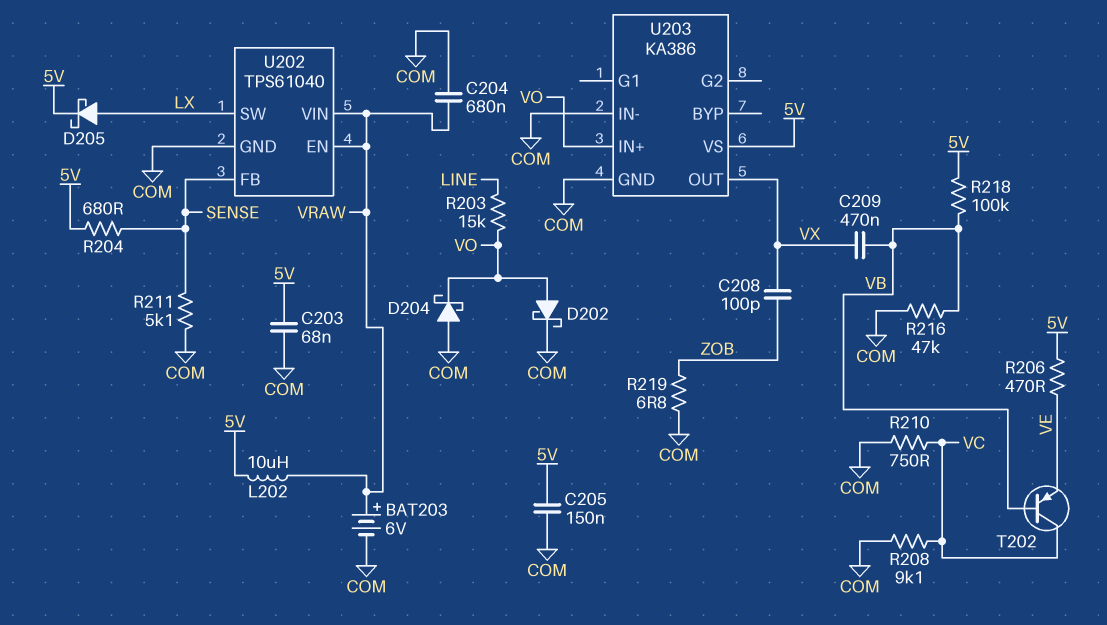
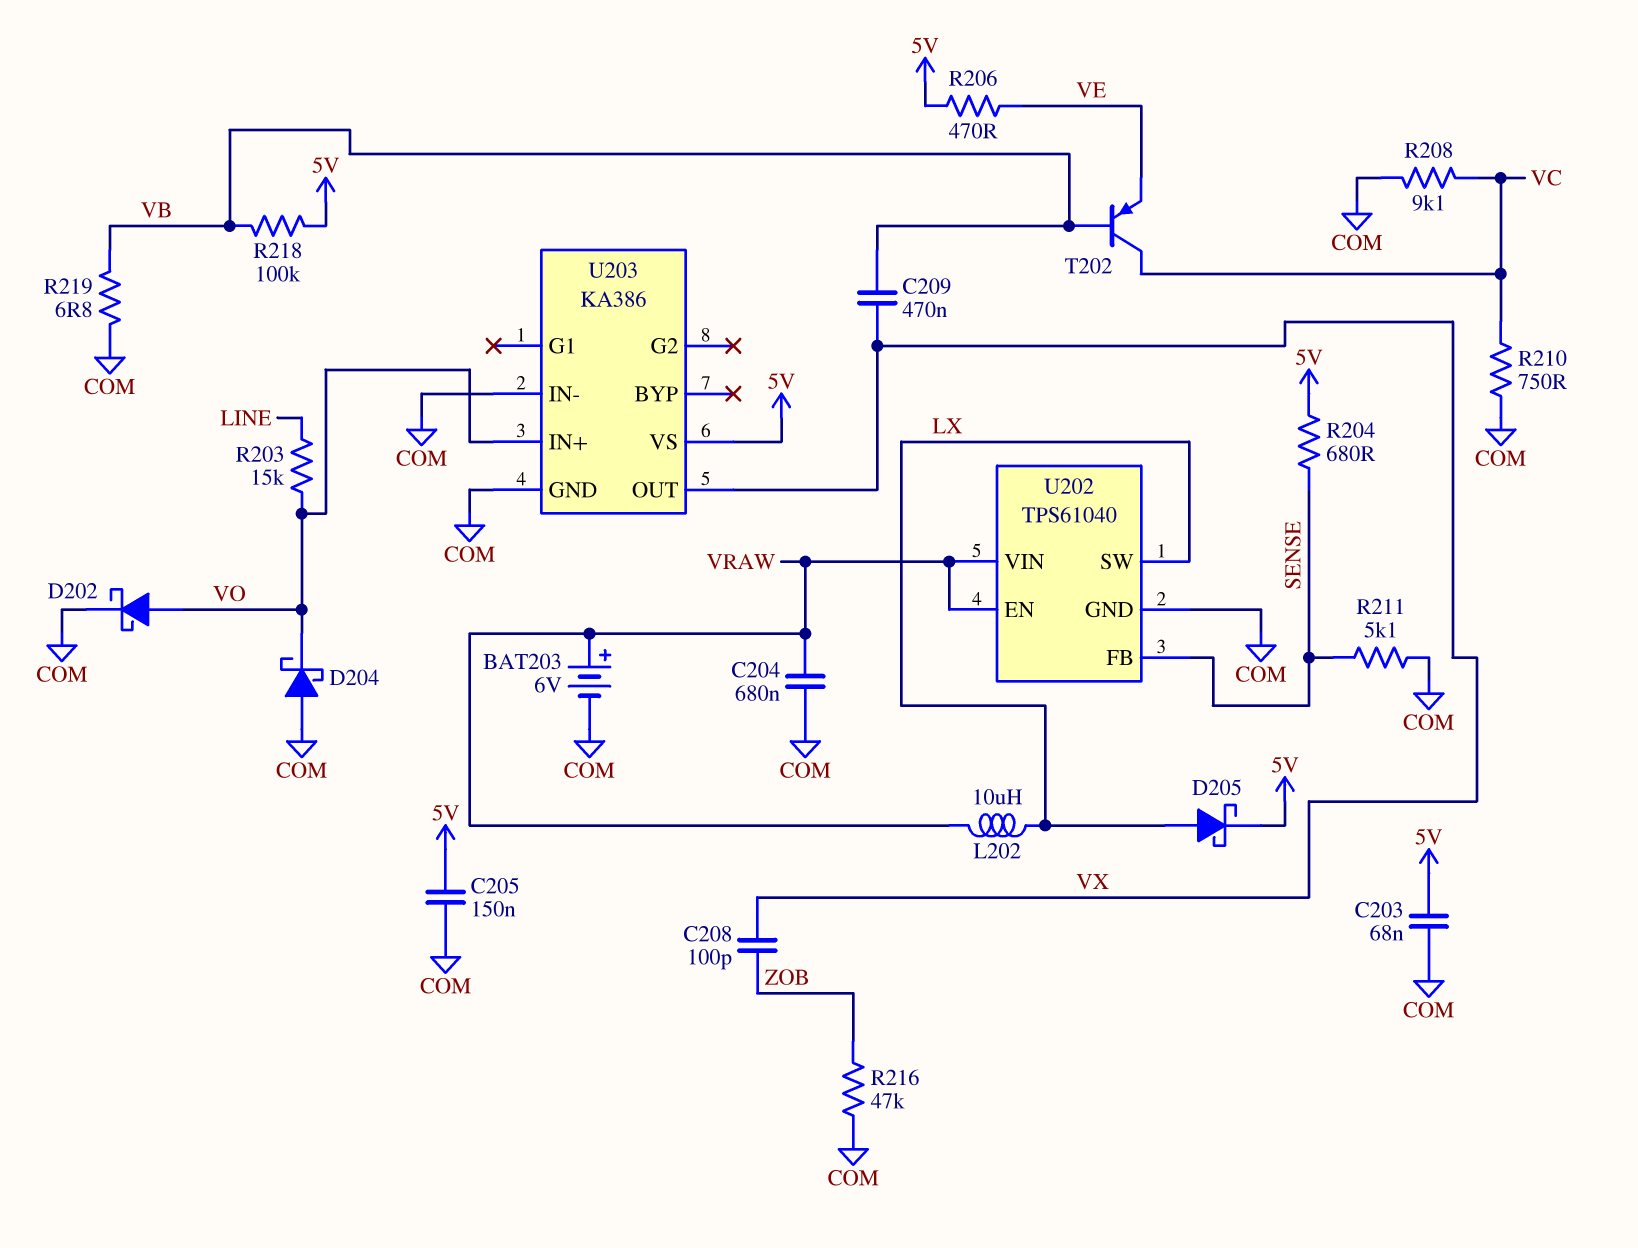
L202: 10uH (5V, VRAW) -> 10uH (LX, VRAW)
R216: 47k (COM, VB) -> 47k (COM, ZOB)
R219: 6.8 (COM, ZOB) -> 6.8 (COM, VB)

